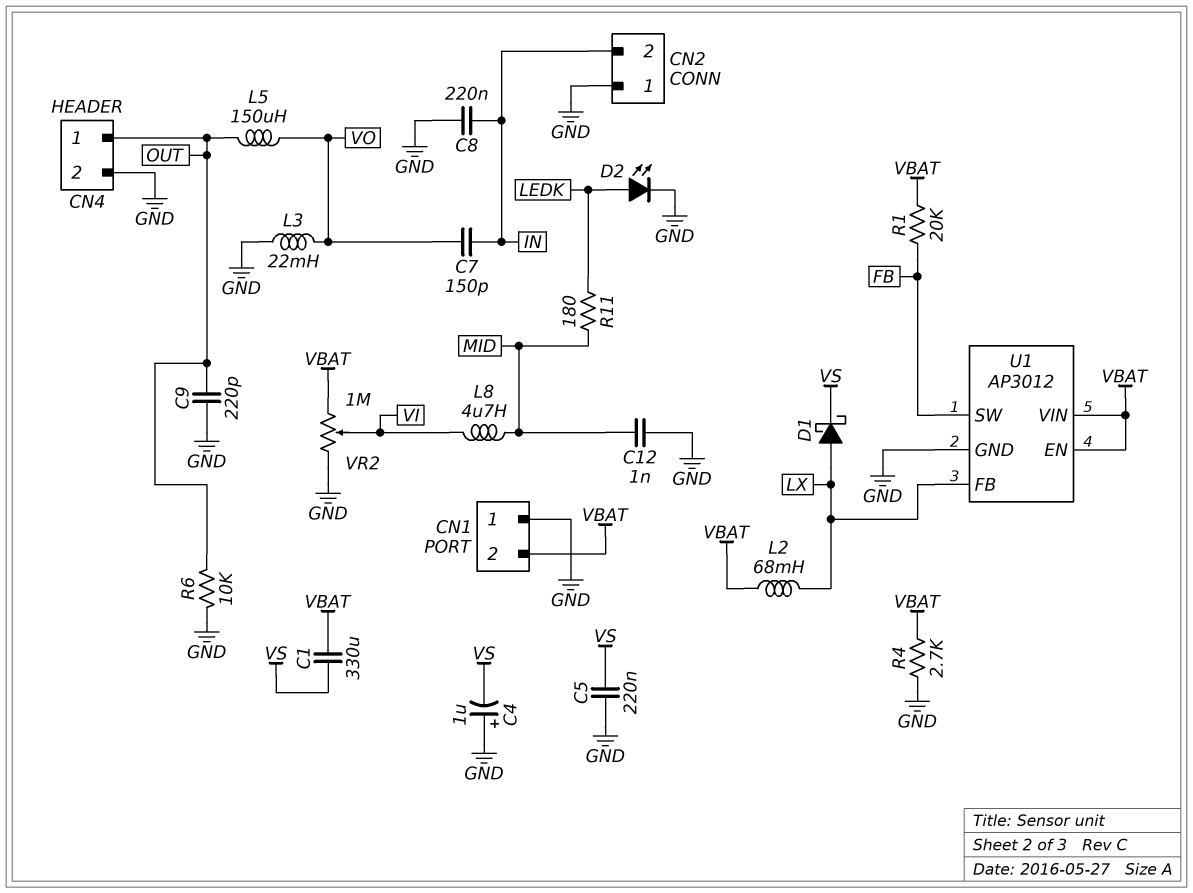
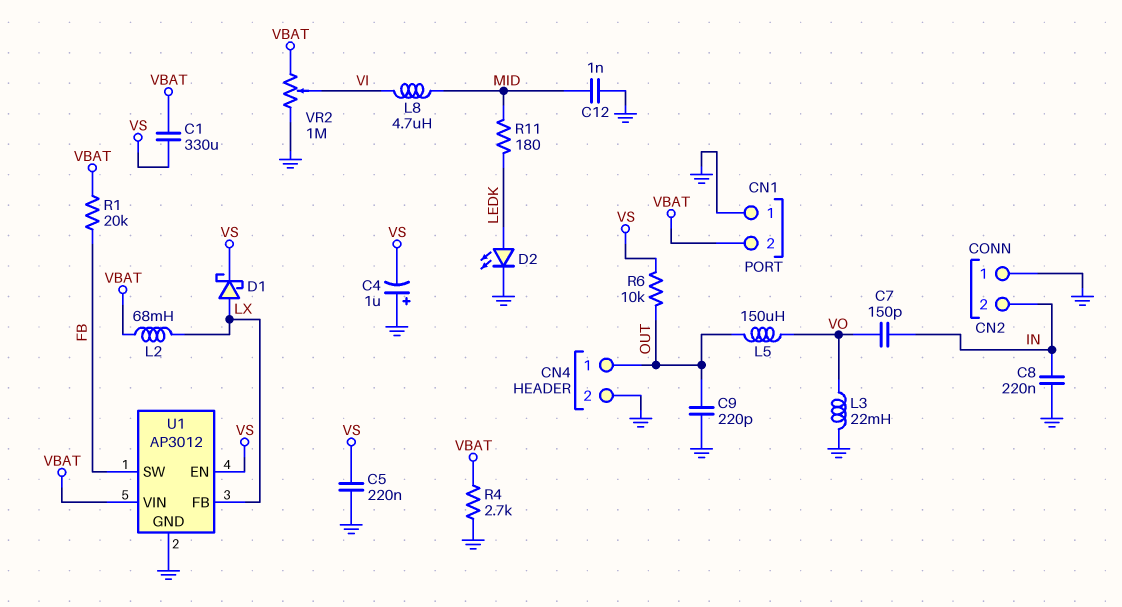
R6: 10k (GND, OUT) -> 10k (OUT, VS)
U1 pin EN: VBAT -> VS

